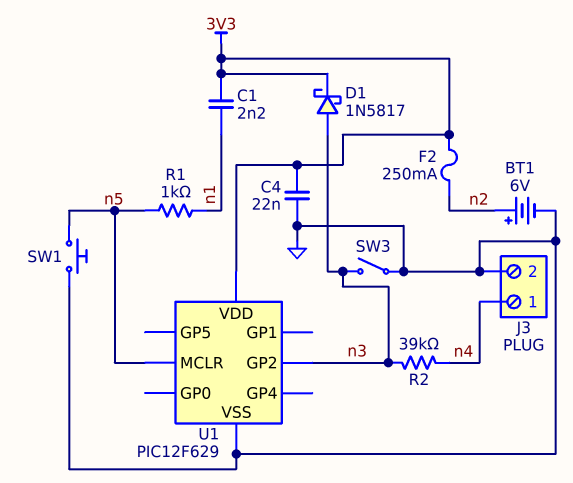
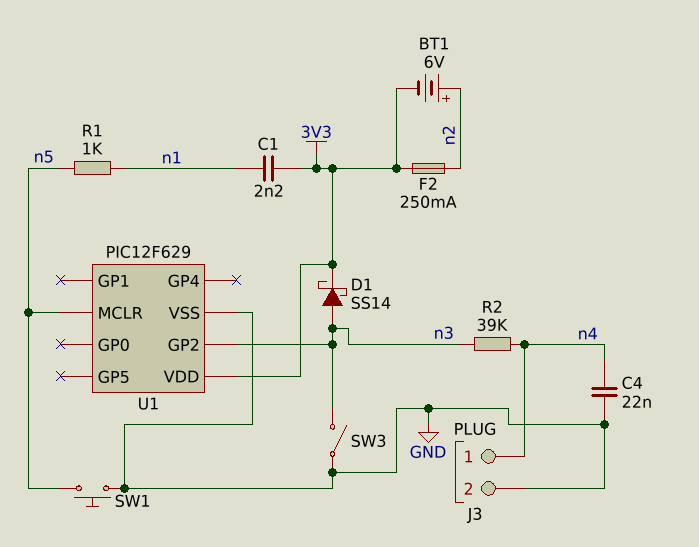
BT1: 6V (plus n2, minus GND) -> 6V (plus n2, minus 3V3)
C4: 22nF (3V3, GND) -> 22nF (GND, n4)
D1: schottky 1N5817 (A n3, K 3V3) -> schottky SS14 (A n3, K 3V3)

